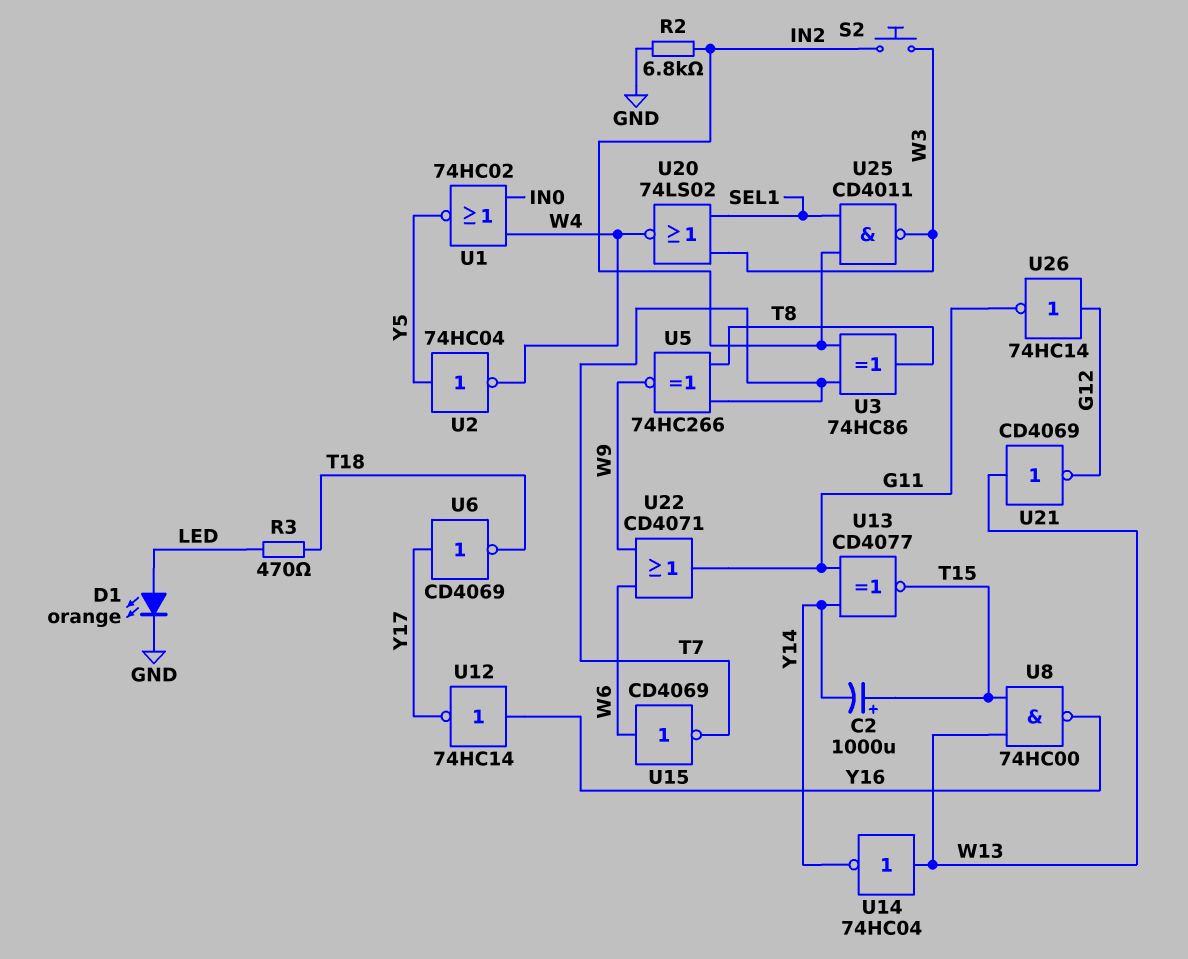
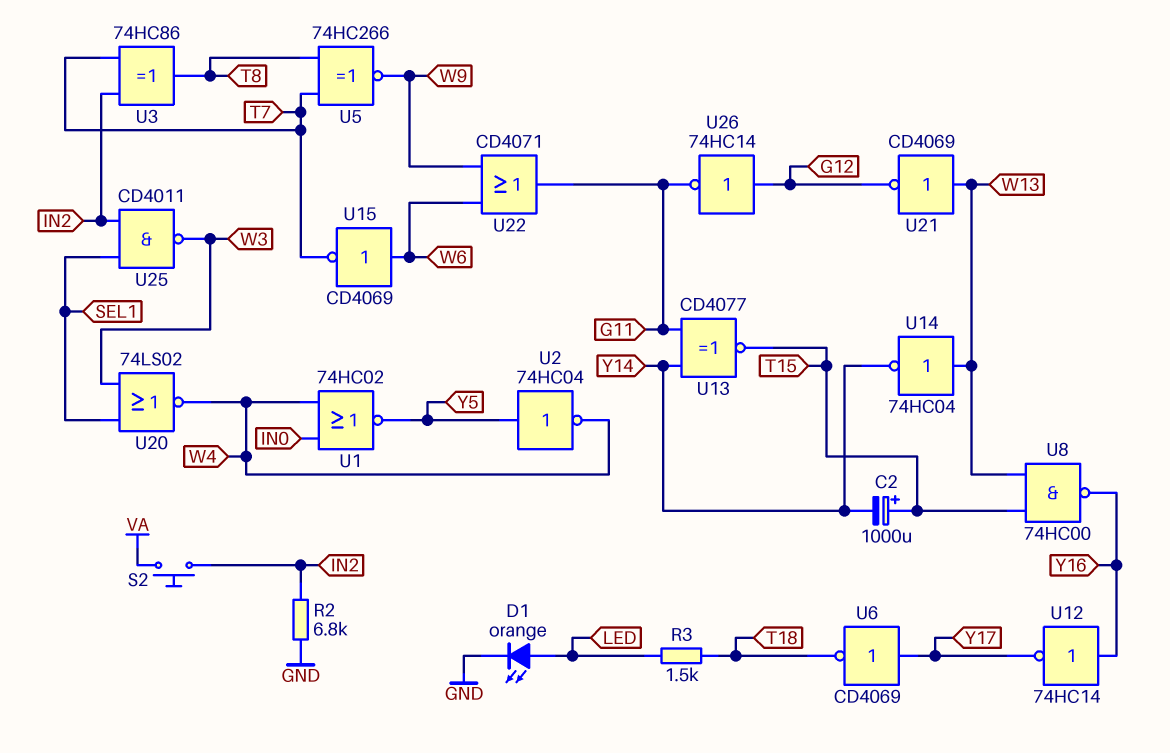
R3: 470 (LED, T18) -> 1.5k (LED, T18)
S2: button (IN2, W3) -> button (IN2, VA)

